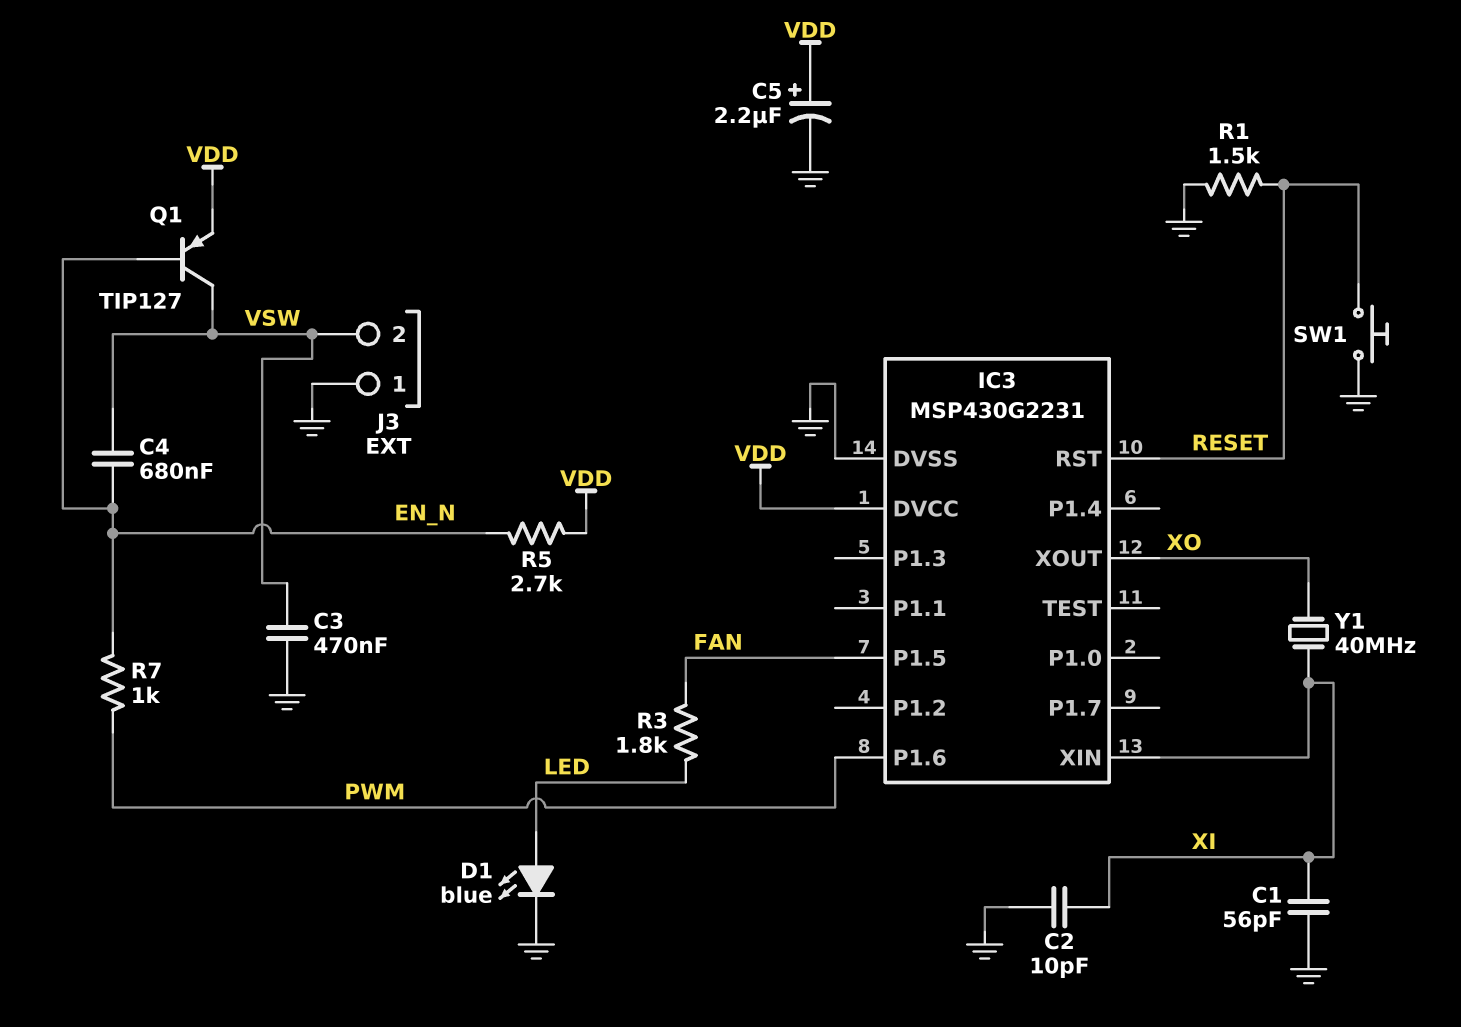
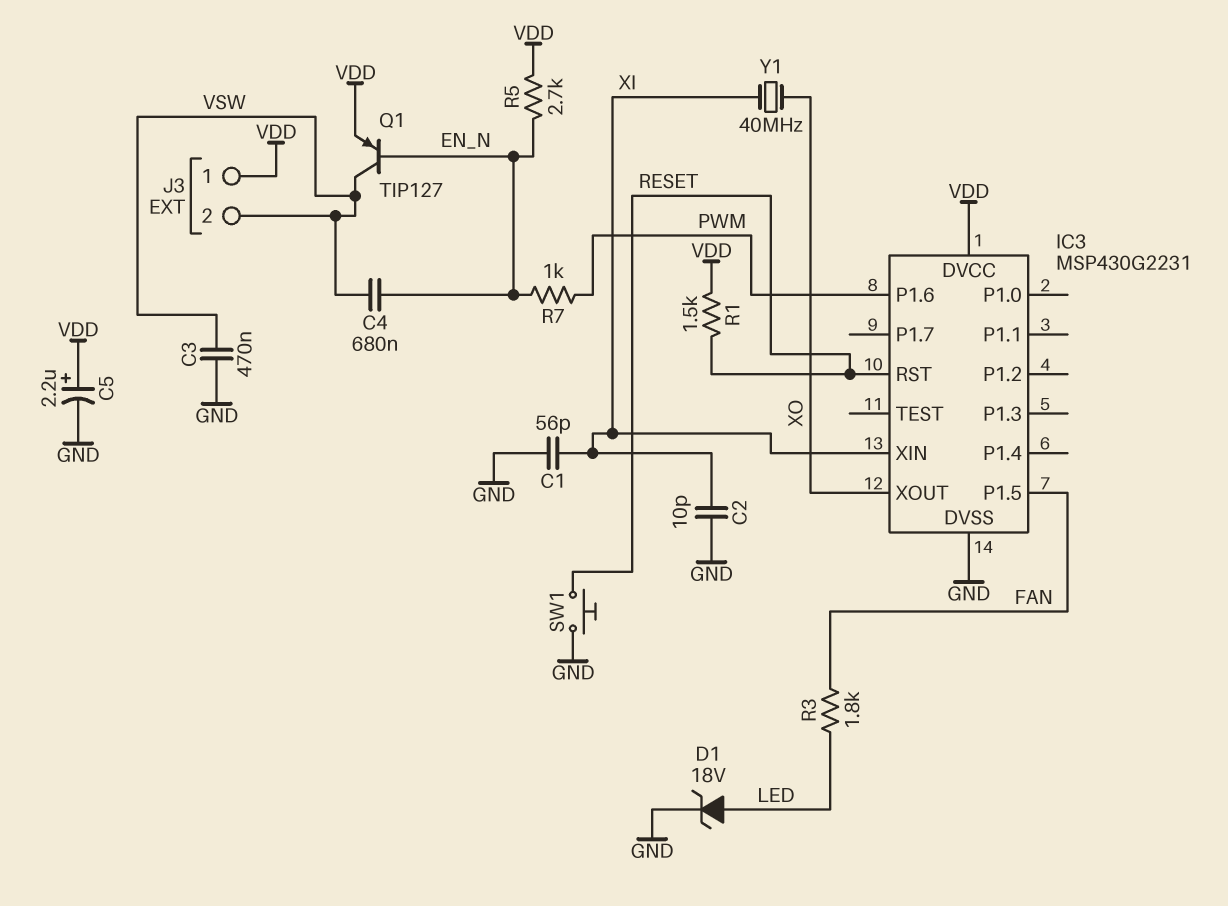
D1: LED blue (A LED, K GND) -> zener 18V (A LED, K GND)
J3 pin 1: GND -> VDD
R1: 1.5k (GND, RESET) -> 1.5k (RESET, VDD)

